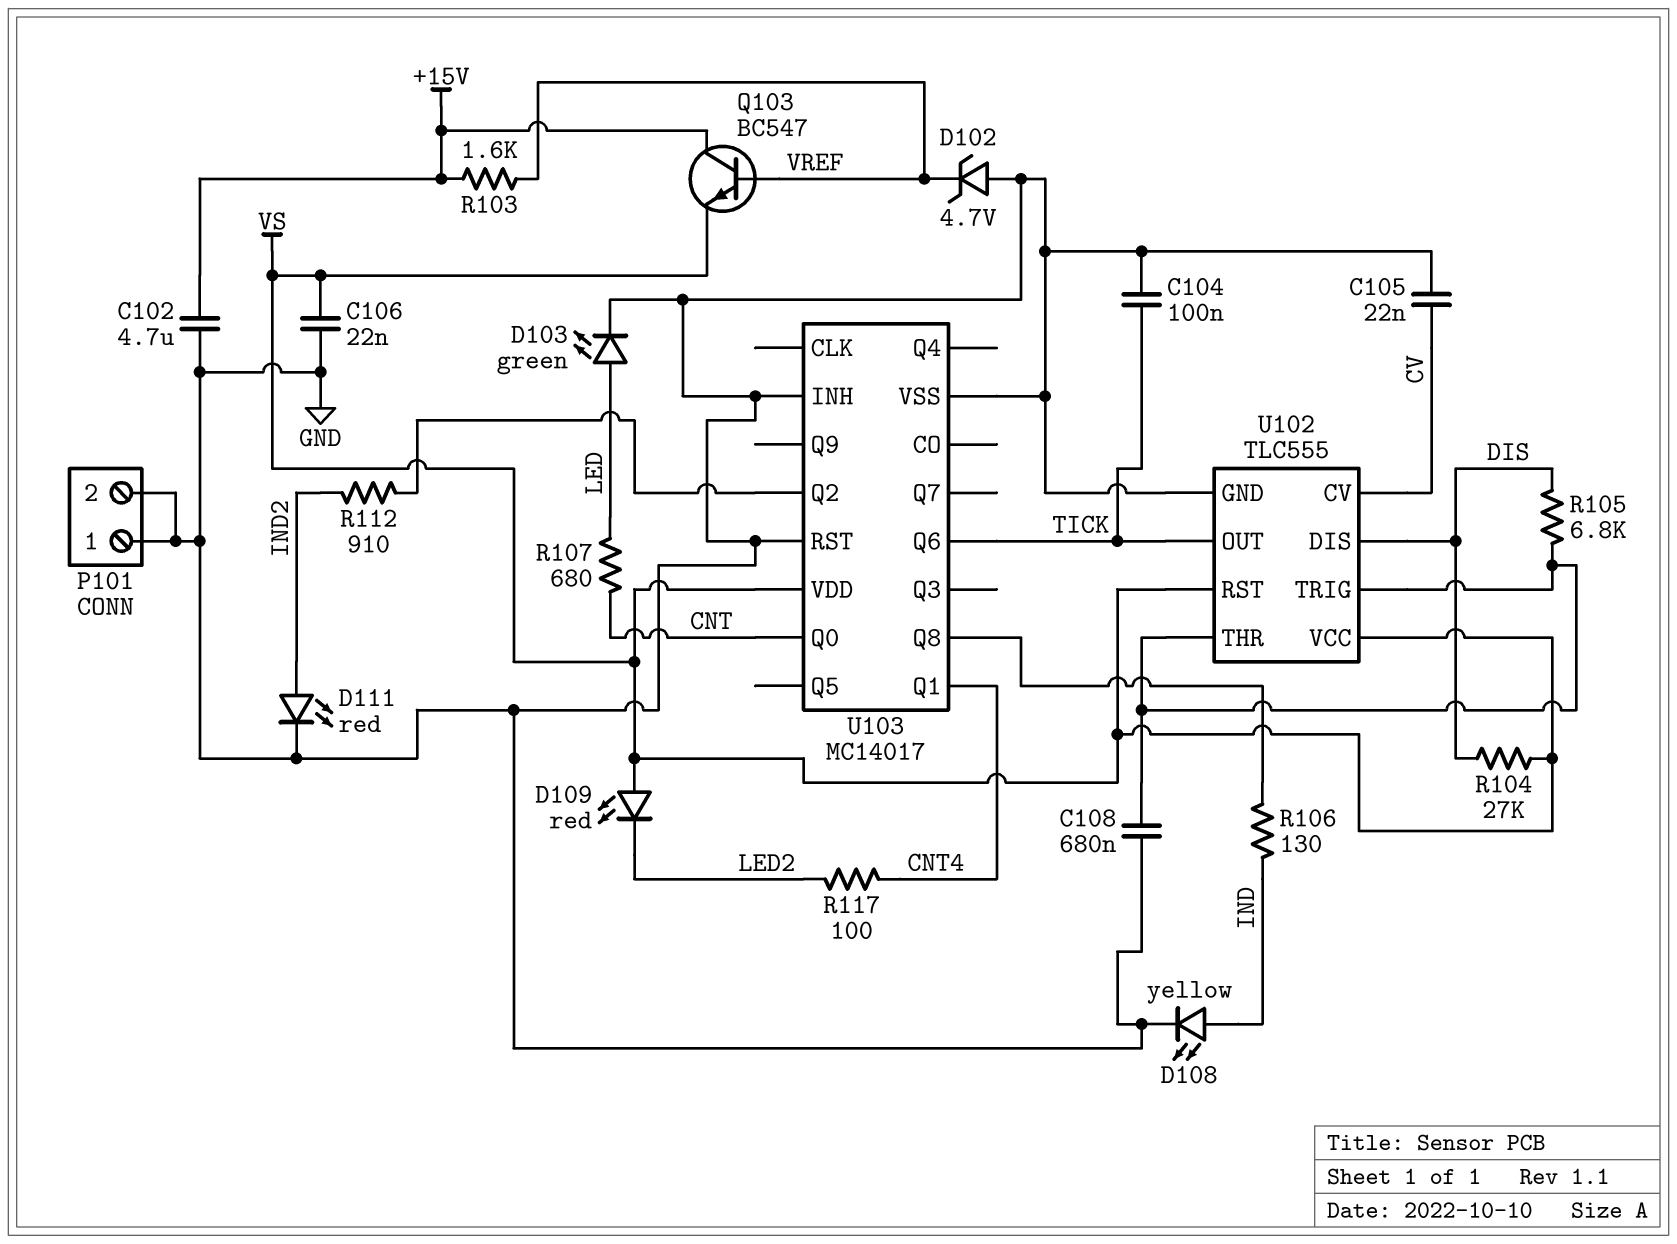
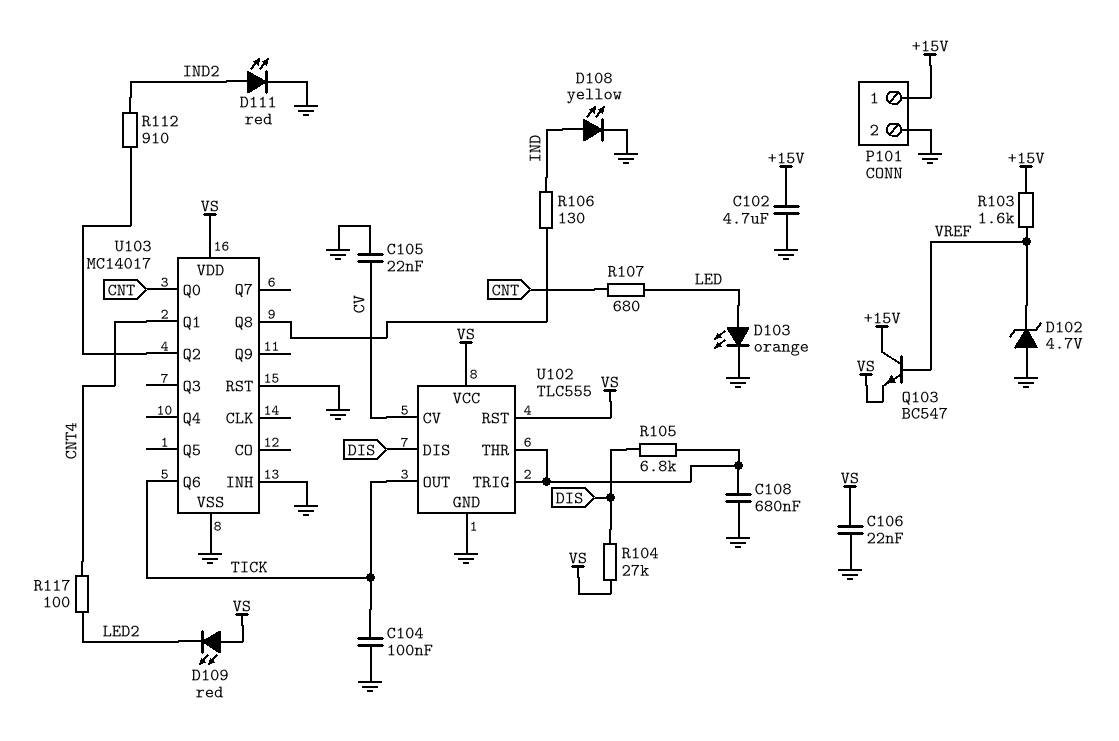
D103: LED green (A LED, K GND) -> LED orange (A LED, K GND)
P101 pin 1: GND -> +15V

